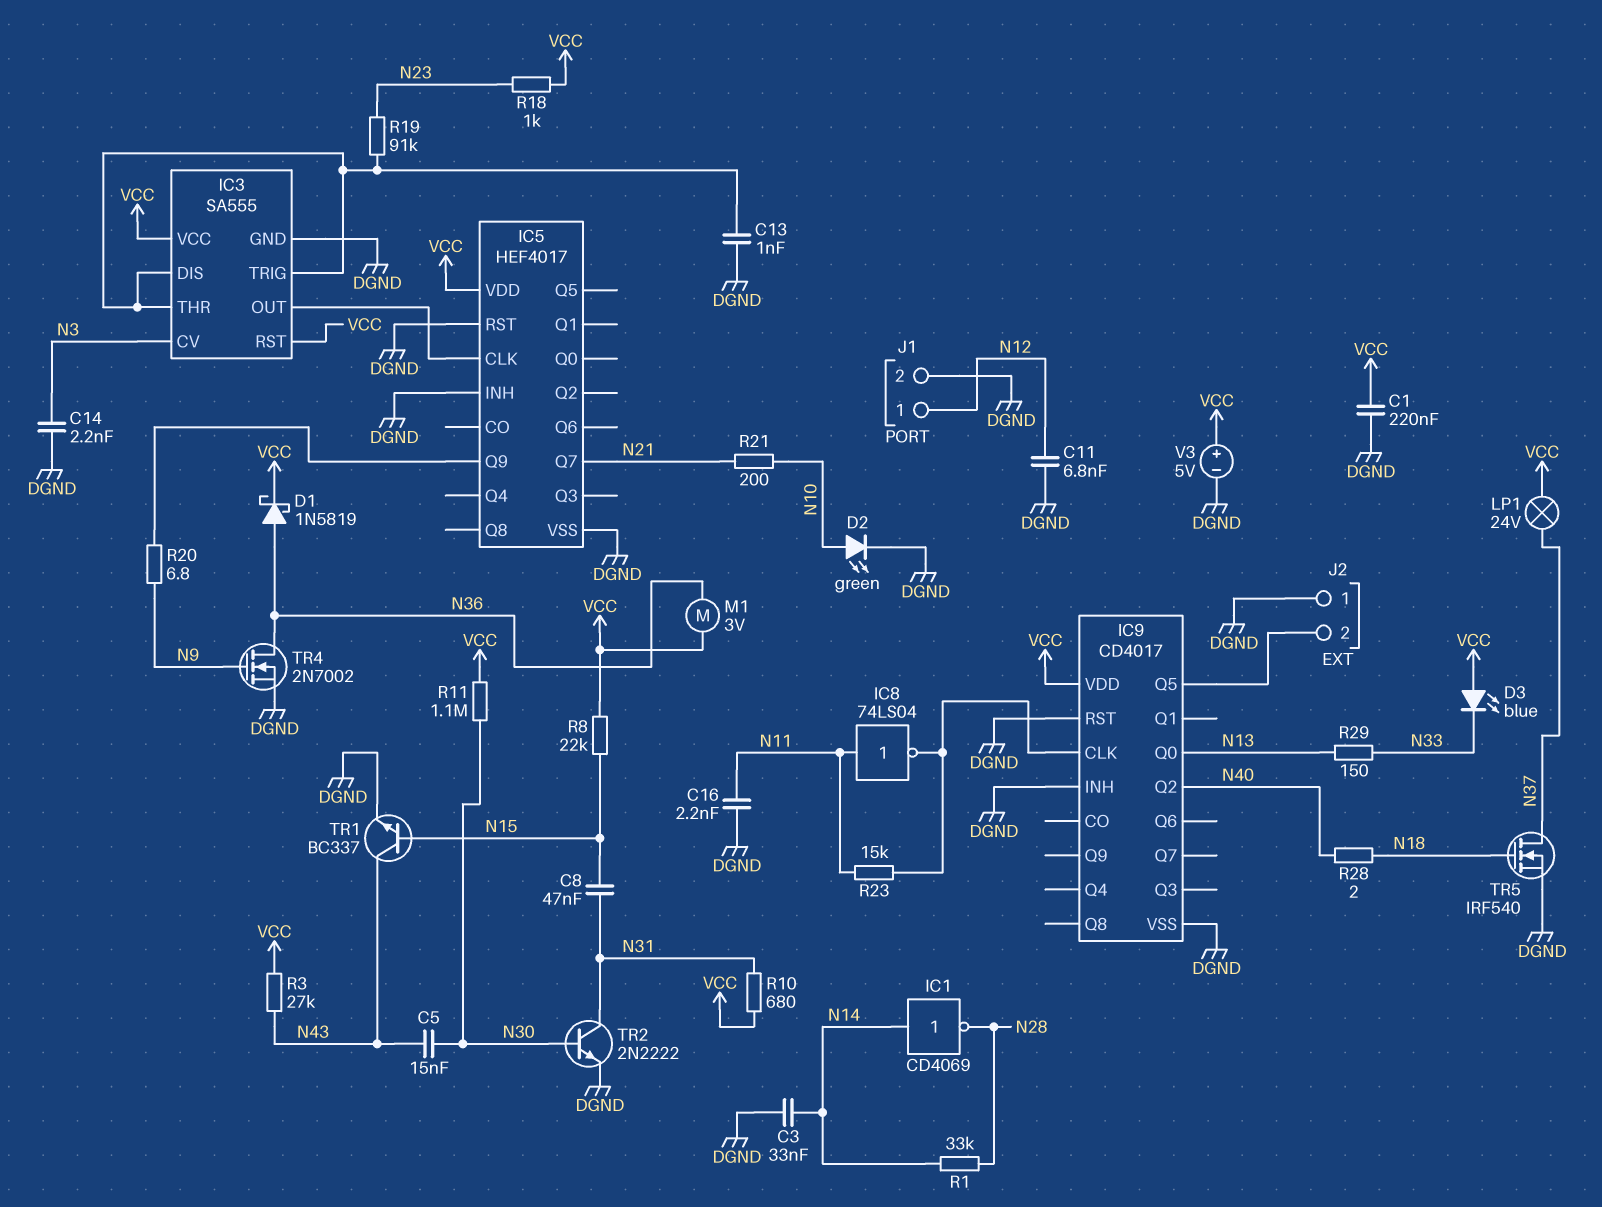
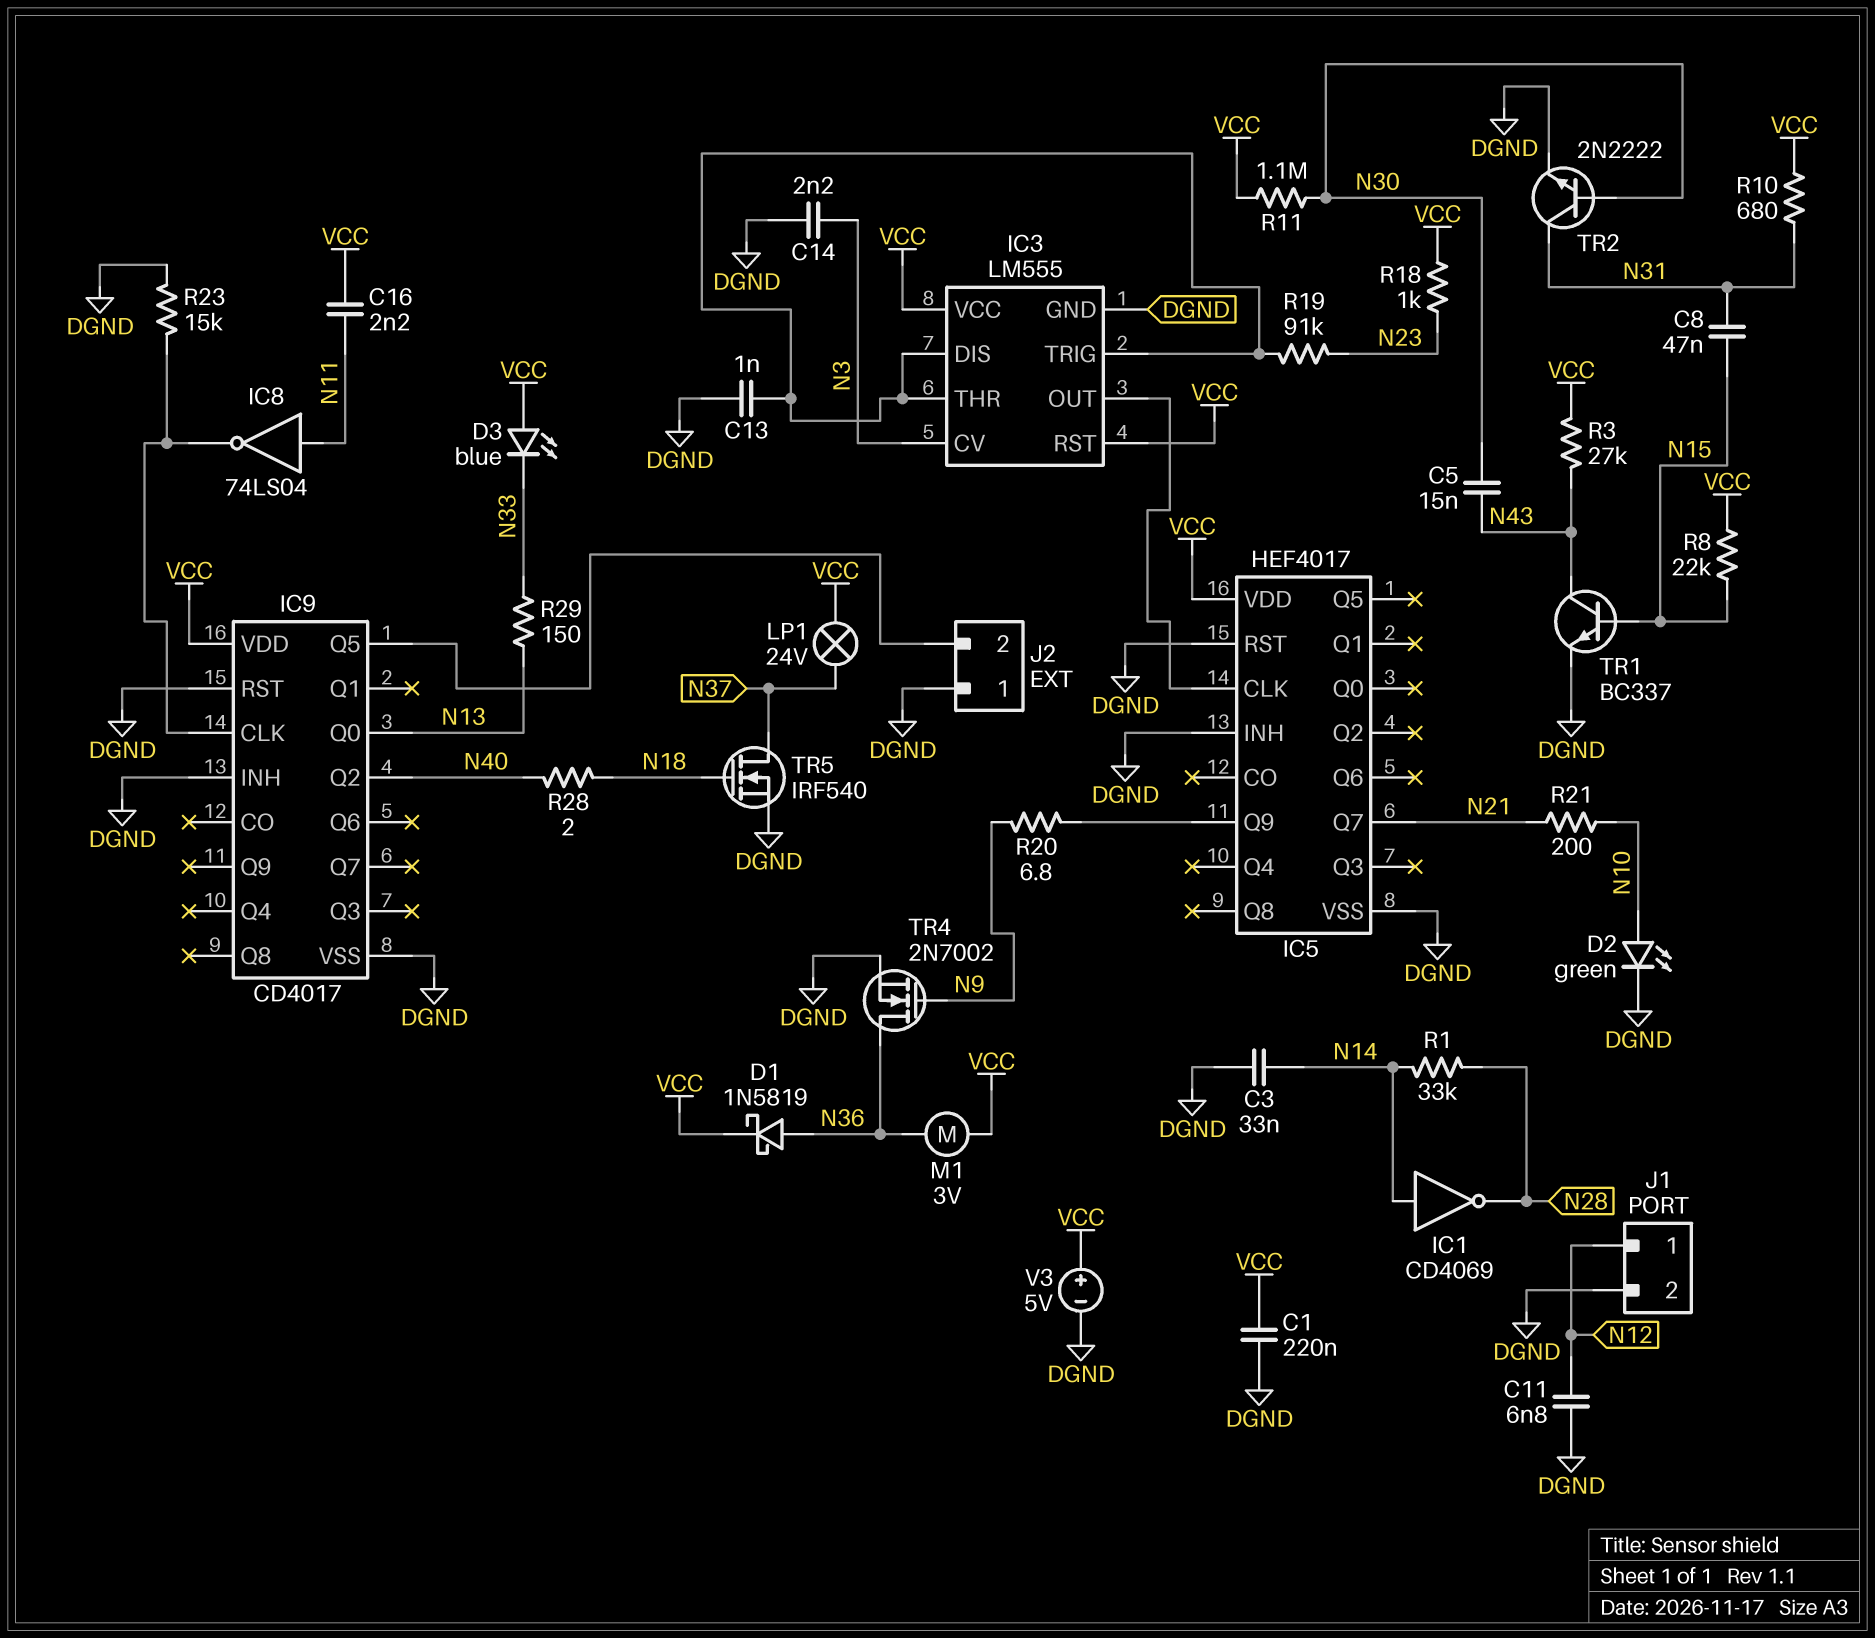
C16: 2.2nF (DGND, N11) -> 2.2nF (N11, VCC)
IC3: SA555 -> LM555
R23: 15k (IC9/CLK, N11) -> 15k (DGND, IC9/CLK)

